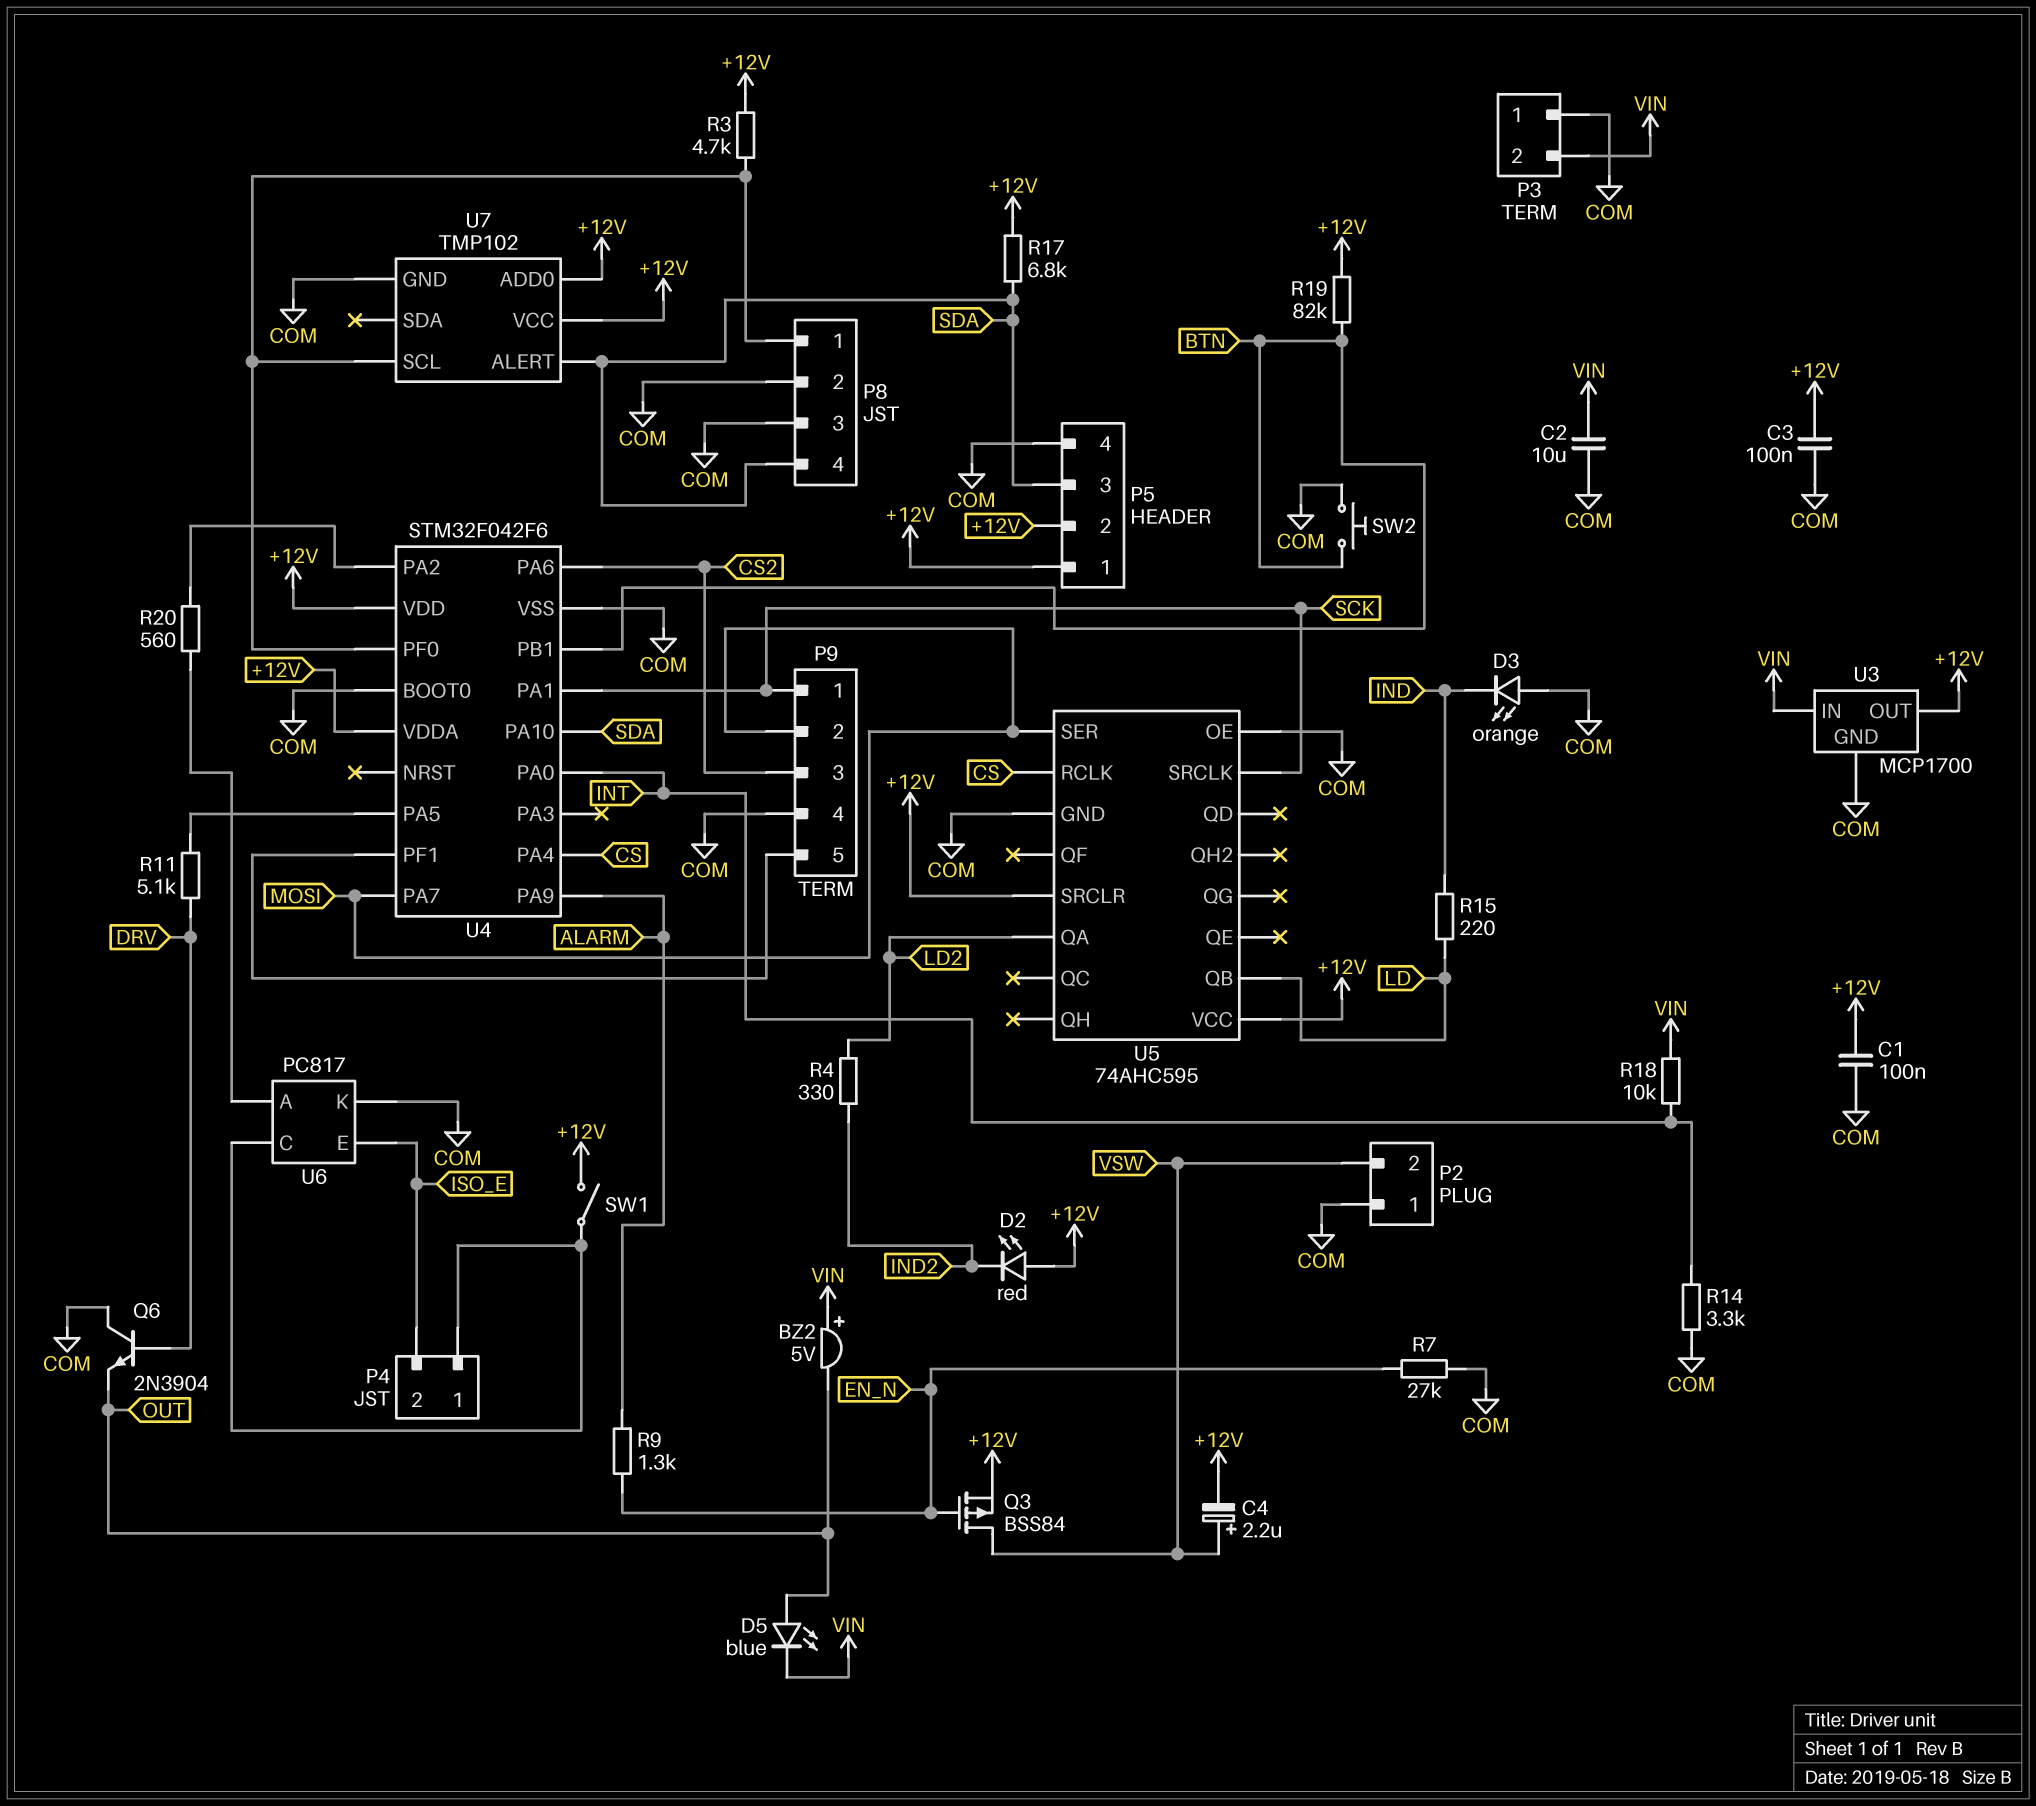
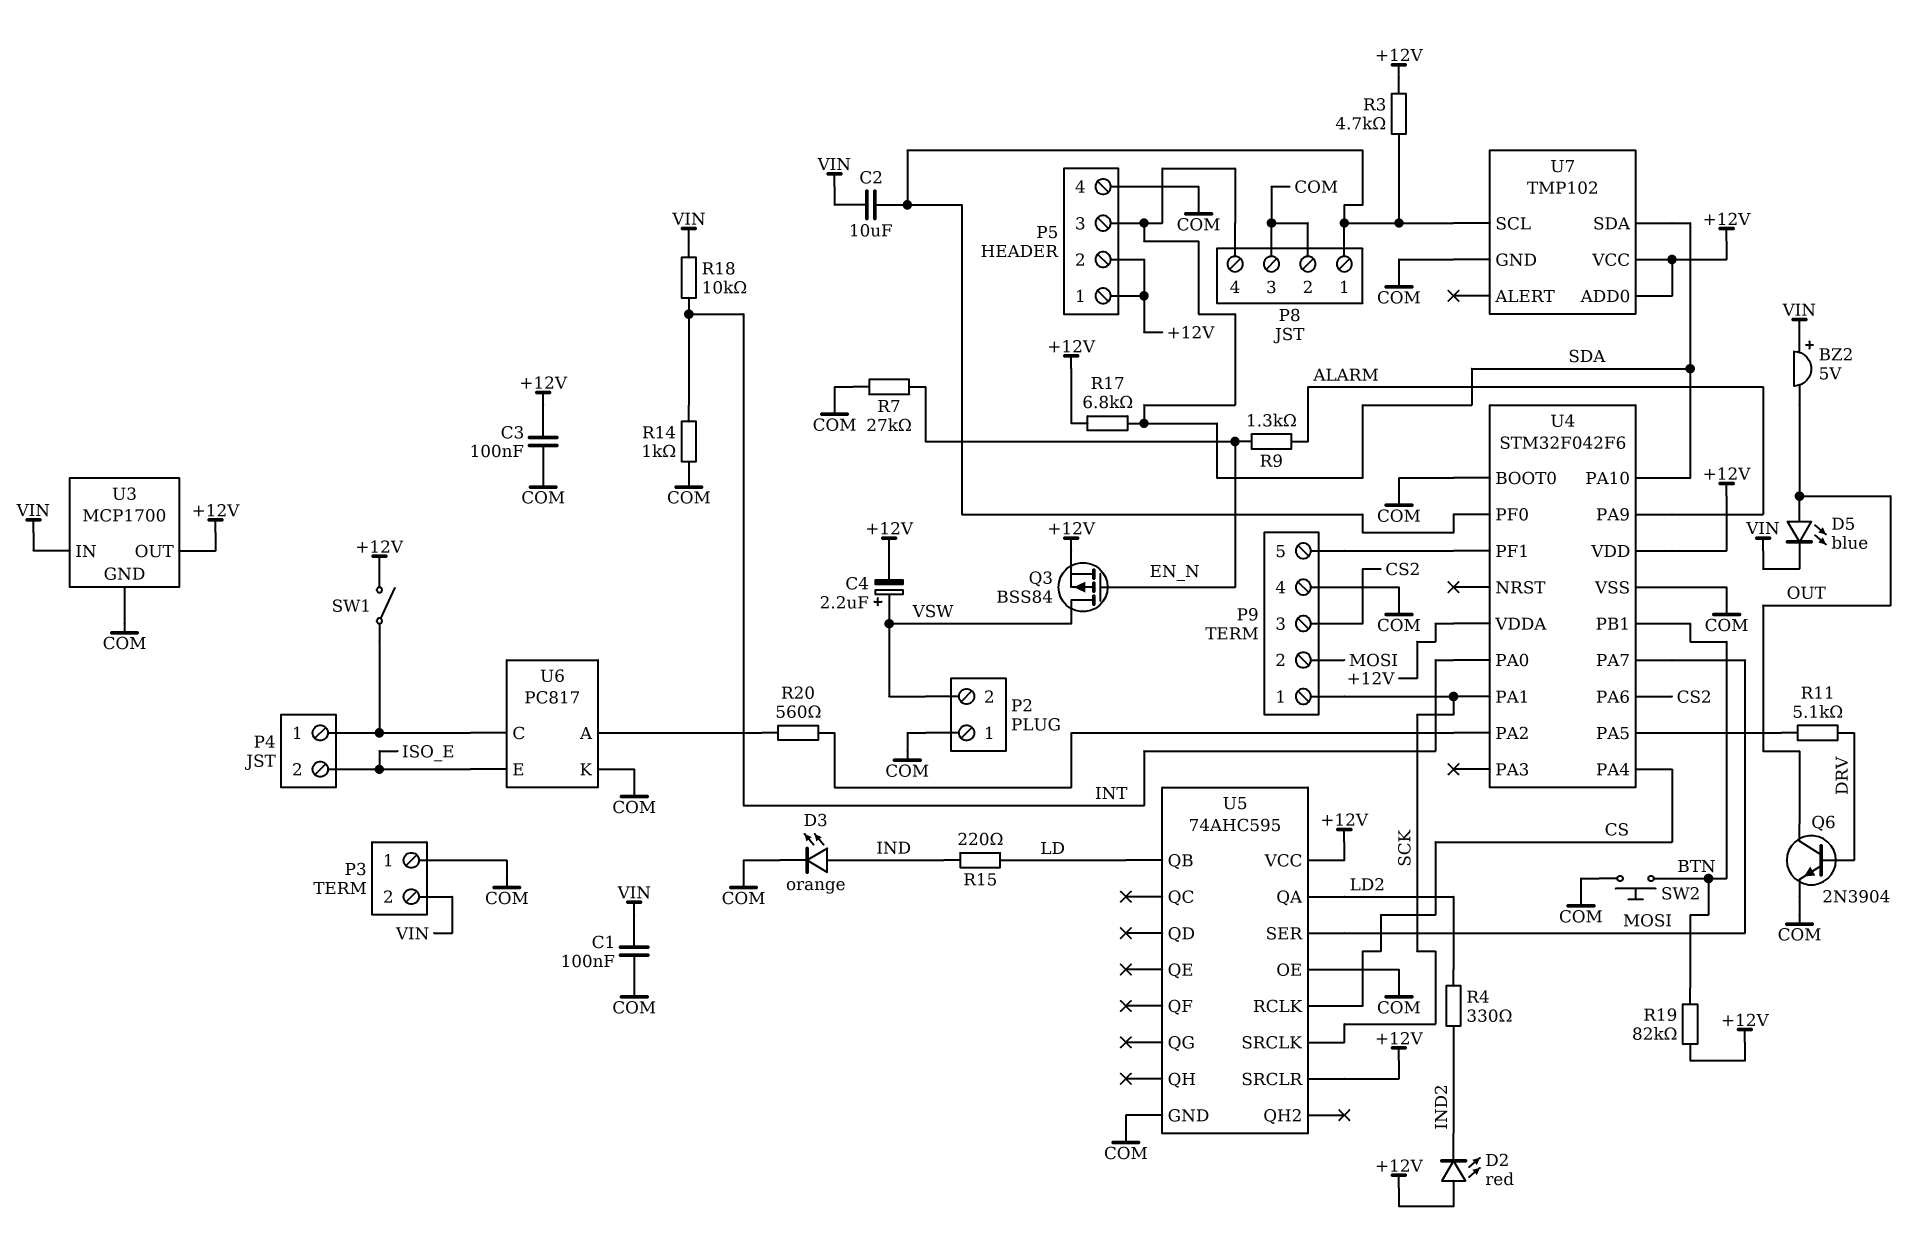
C1: 100nF (+12V, COM) -> 100nF (COM, VIN)
C2: 10uF (COM, VIN) -> 10uF (P8/1, VIN)
D3: LED orange (A COM, K IND) -> LED orange (A IND, K COM)
Q6: NPN 2N3904 (B DRV, C COM, E OUT) -> NPN 2N3904 (B DRV, C OUT, E COM)
R14: 3.3k (COM, INT) -> 1k (COM, INT)
U7 pin ALERT: SDA -> none
U7 pin SDA: none -> SDA

